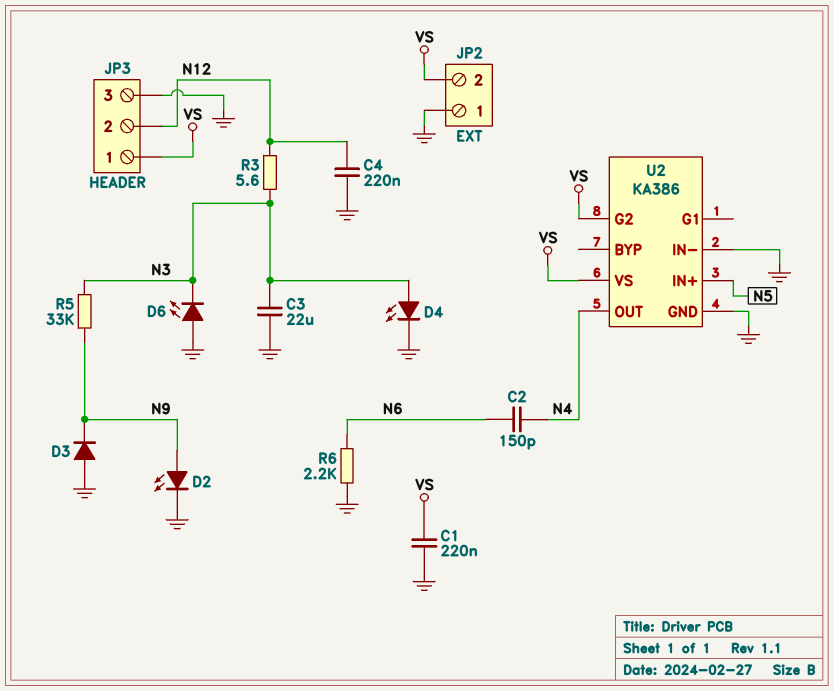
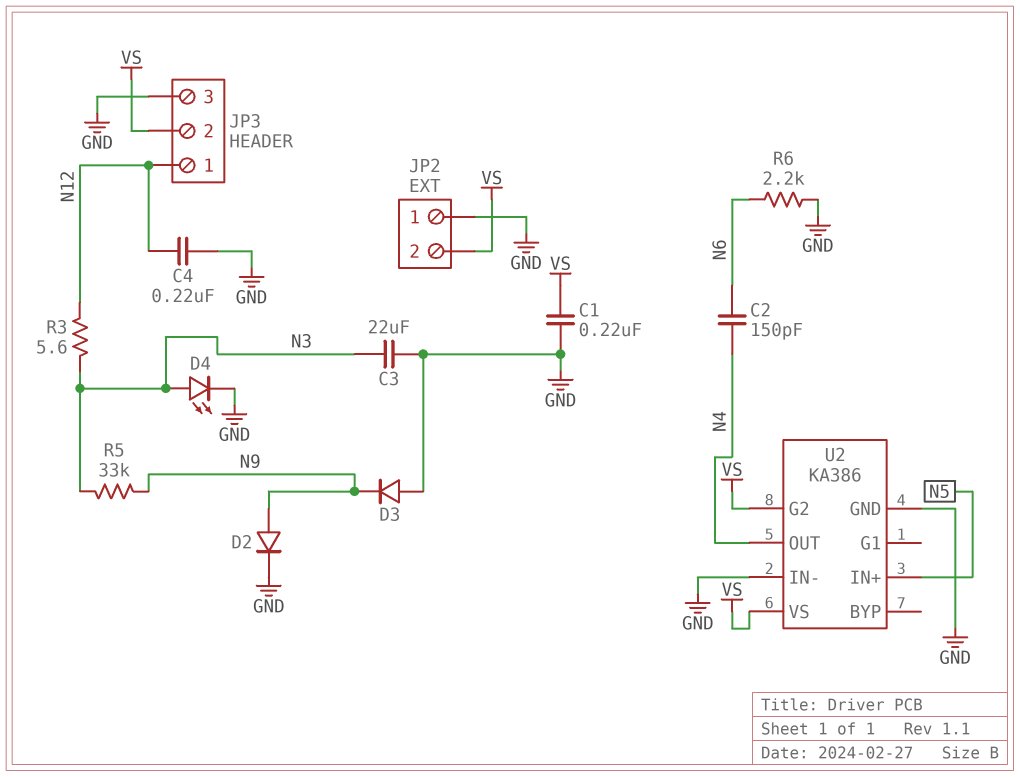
D2: LED (A N9, K GND) -> diode (A N9, K GND)
D6: LED (A GND, K N3) -> none
JP3 pin 1: VS -> N12
JP3 pin 2: N12 -> VS

